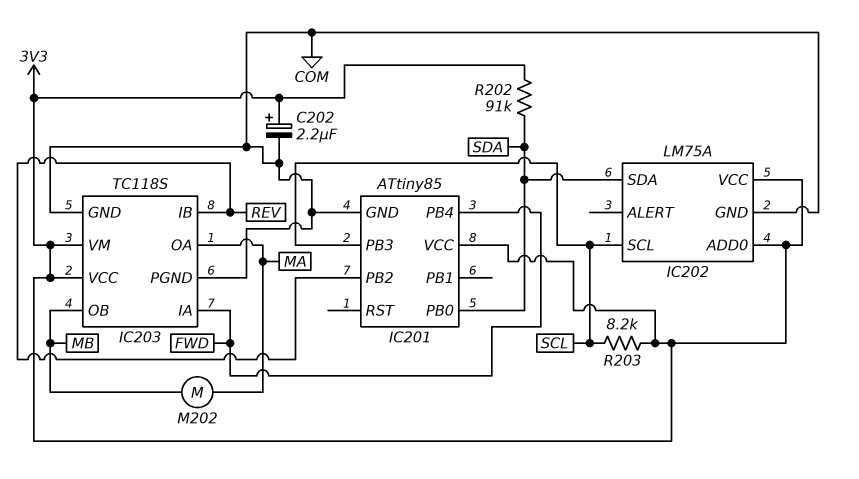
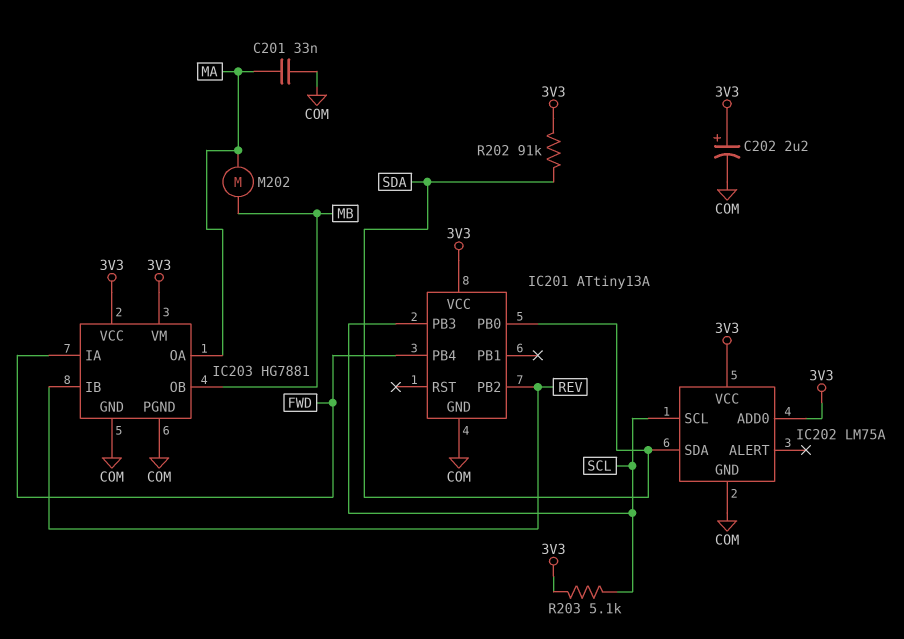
C201: none -> 33nF (COM, MA)
IC201: ATtiny85 -> ATtiny13A
IC203: TC118S -> HG7881
R203: 8.2k (3V3, SCL) -> 5.1k (3V3, SCL)

